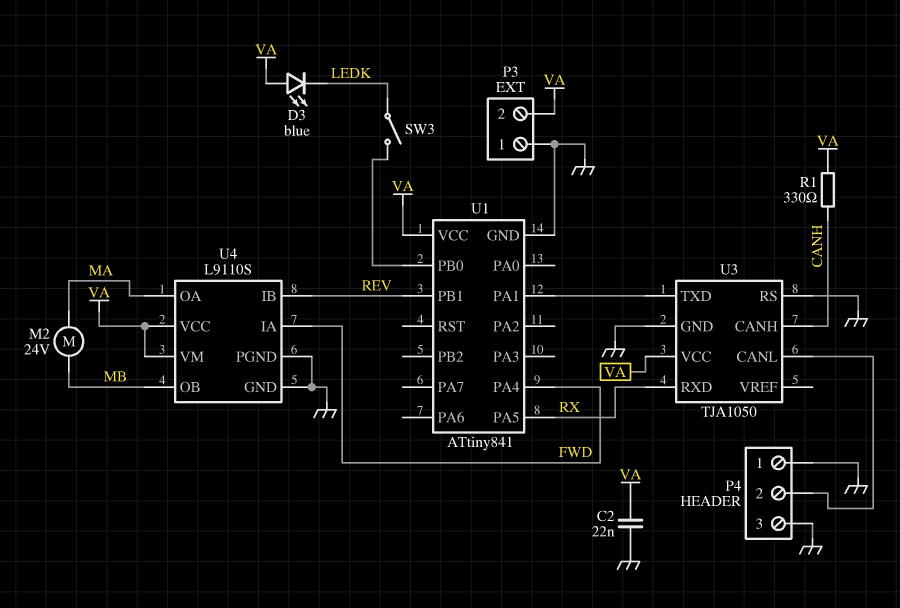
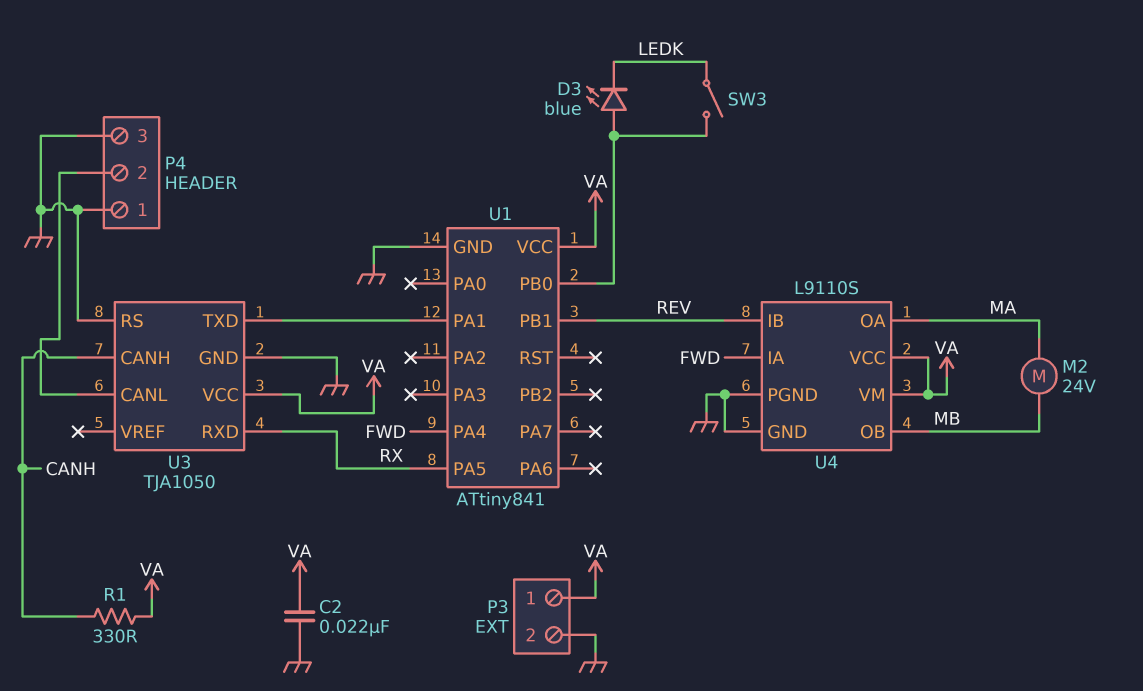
D3: LED blue (A VA, K LEDK) -> LED blue (A U1/PB0, K LEDK)
P3 pin 1: GND -> VA
P3 pin 2: VA -> GND

